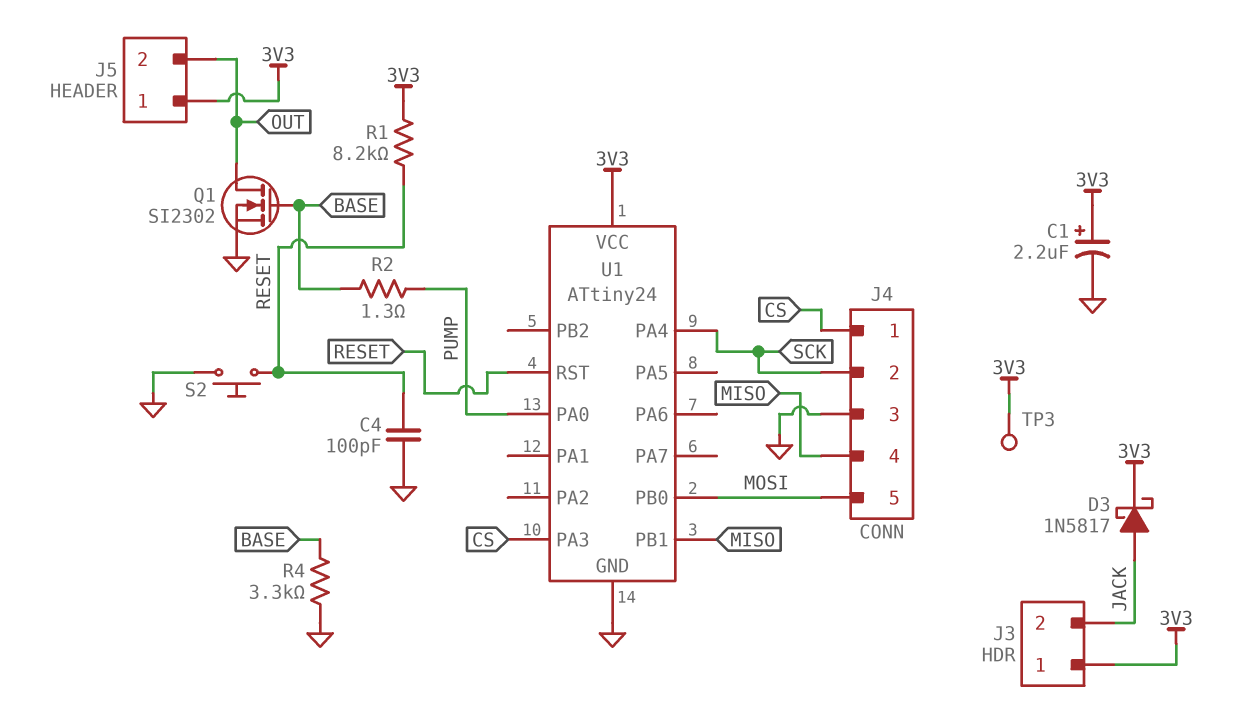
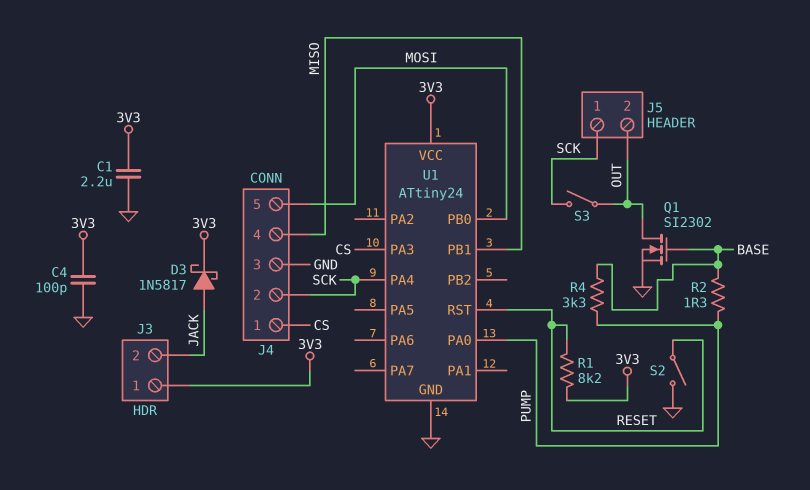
C1: 2.2uF (plus 3V3, minus GND) -> 2.2uF (3V3, GND)
C4: 100pF (GND, RESET) -> 100pF (3V3, GND)
J5 pin 1: 3V3 -> SCK
R4: 3.3k (BASE, GND) -> 3.3k (BASE, PUMP)
S2: button (GND, RESET) -> switch (GND, RESET)
S3: none -> switch (OUT, SCK)
TP3: test point (3V3) -> none

